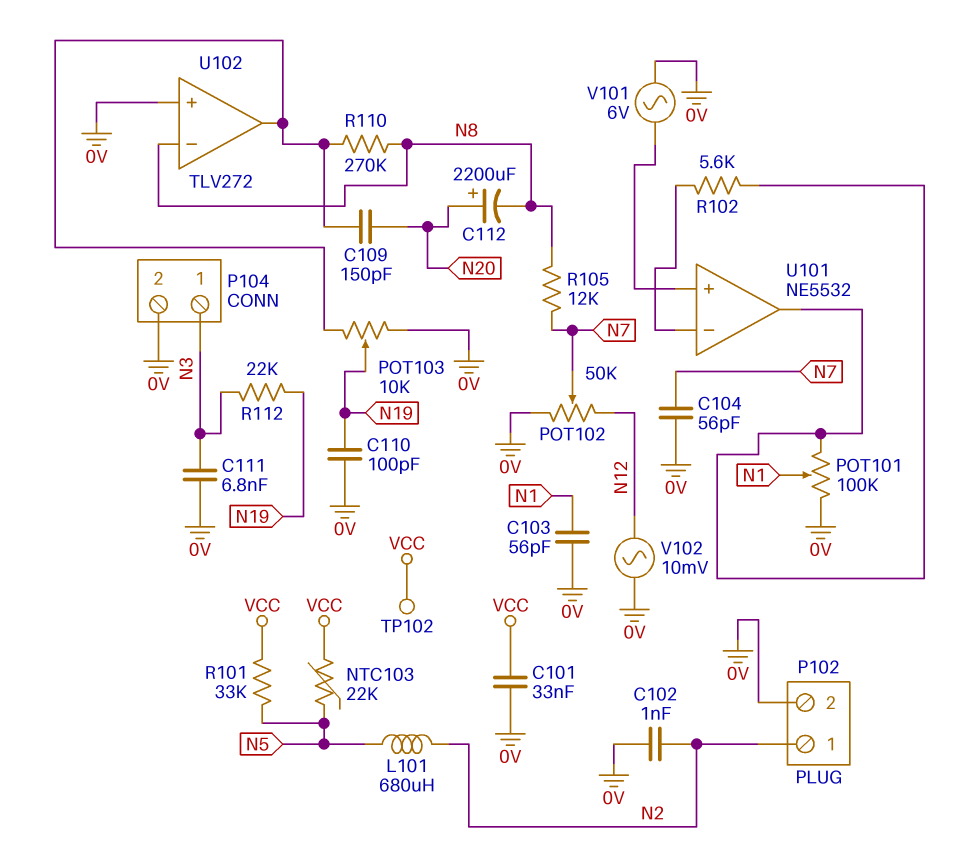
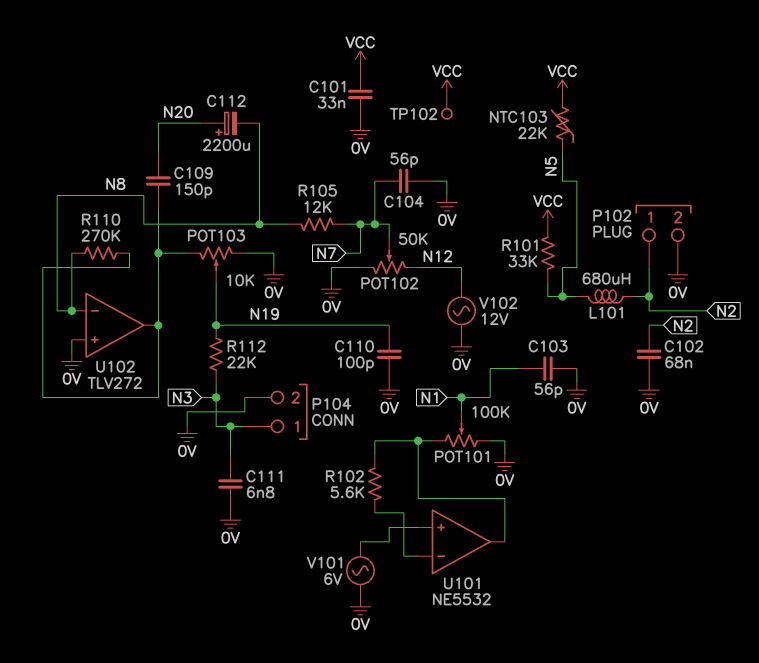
C102: 1nF (0V, N2) -> 68nF (0V, N2)
V102: AC 10mV (0V, N12) -> AC 12V (0V, N12)

